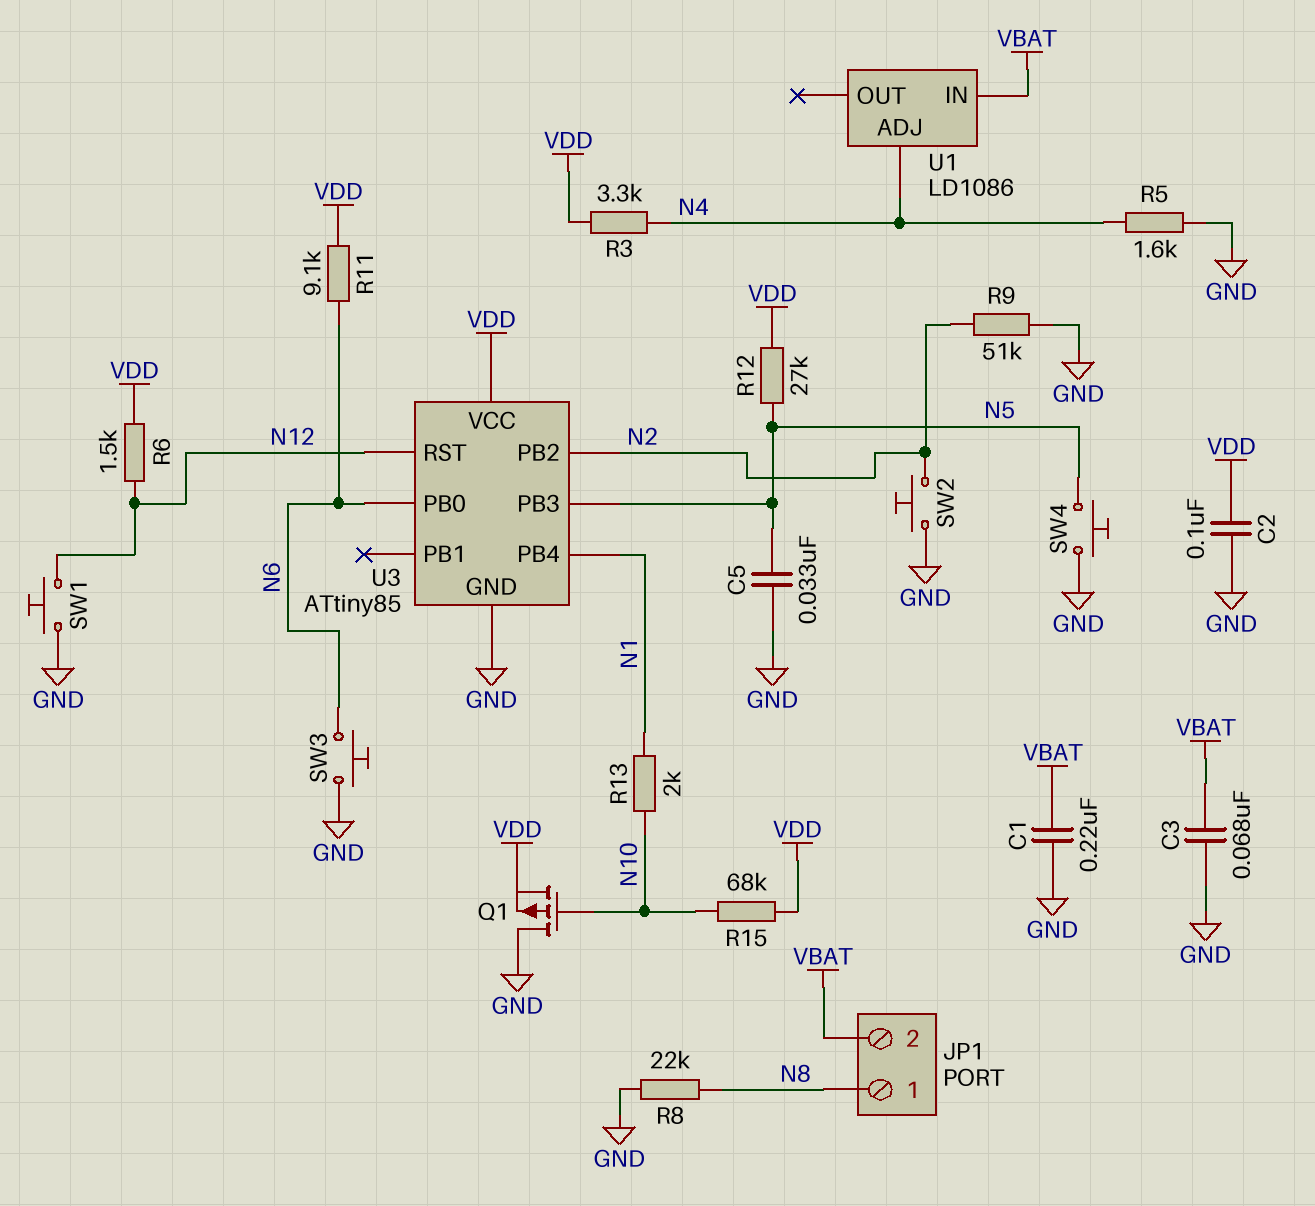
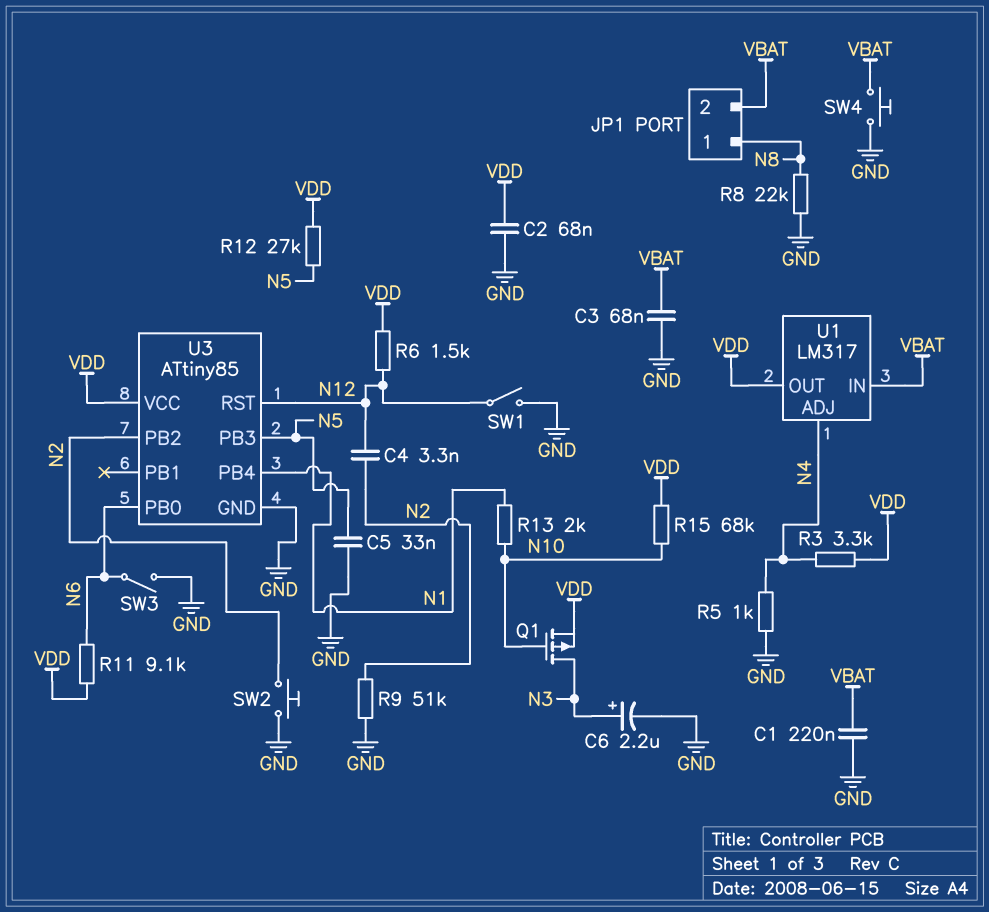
C2: 100nF (GND, VDD) -> 68nF (GND, VDD)
C4: none -> 3.3nF (N2, N12)
C6: none -> 2.2uF (plus N3, minus GND)
Q1: PMOS (G N10, D GND, S VDD) -> PMOS (G N10, D N3, S VDD)
R5: 1.6k (GND, N4) -> 1k (GND, N4)
SW1: button (GND, N12) -> switch (GND, N12)
SW3: button (GND, N6) -> switch (GND, N6)
SW4: button (GND, N5) -> button (GND, VBAT)
U1: LD1086 -> LM317
U1 pin OUT: none -> VDD

